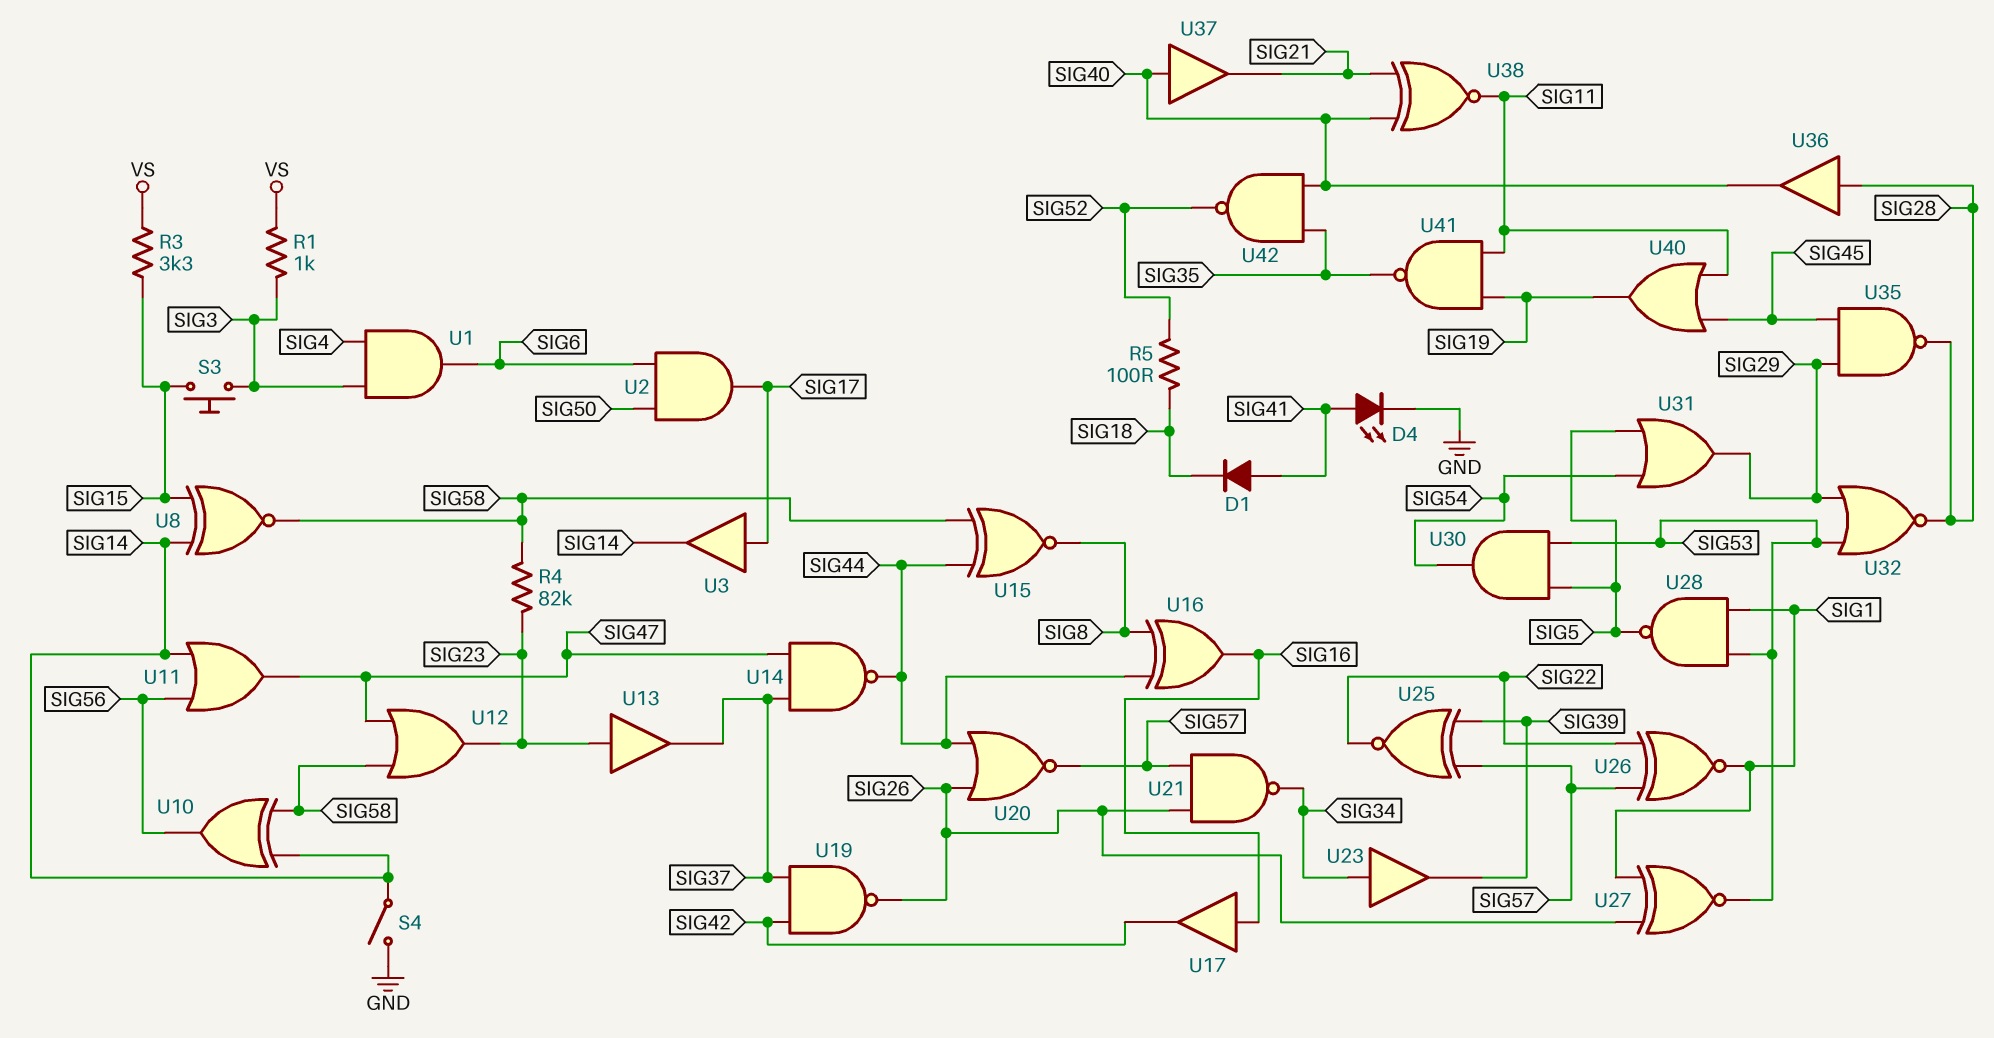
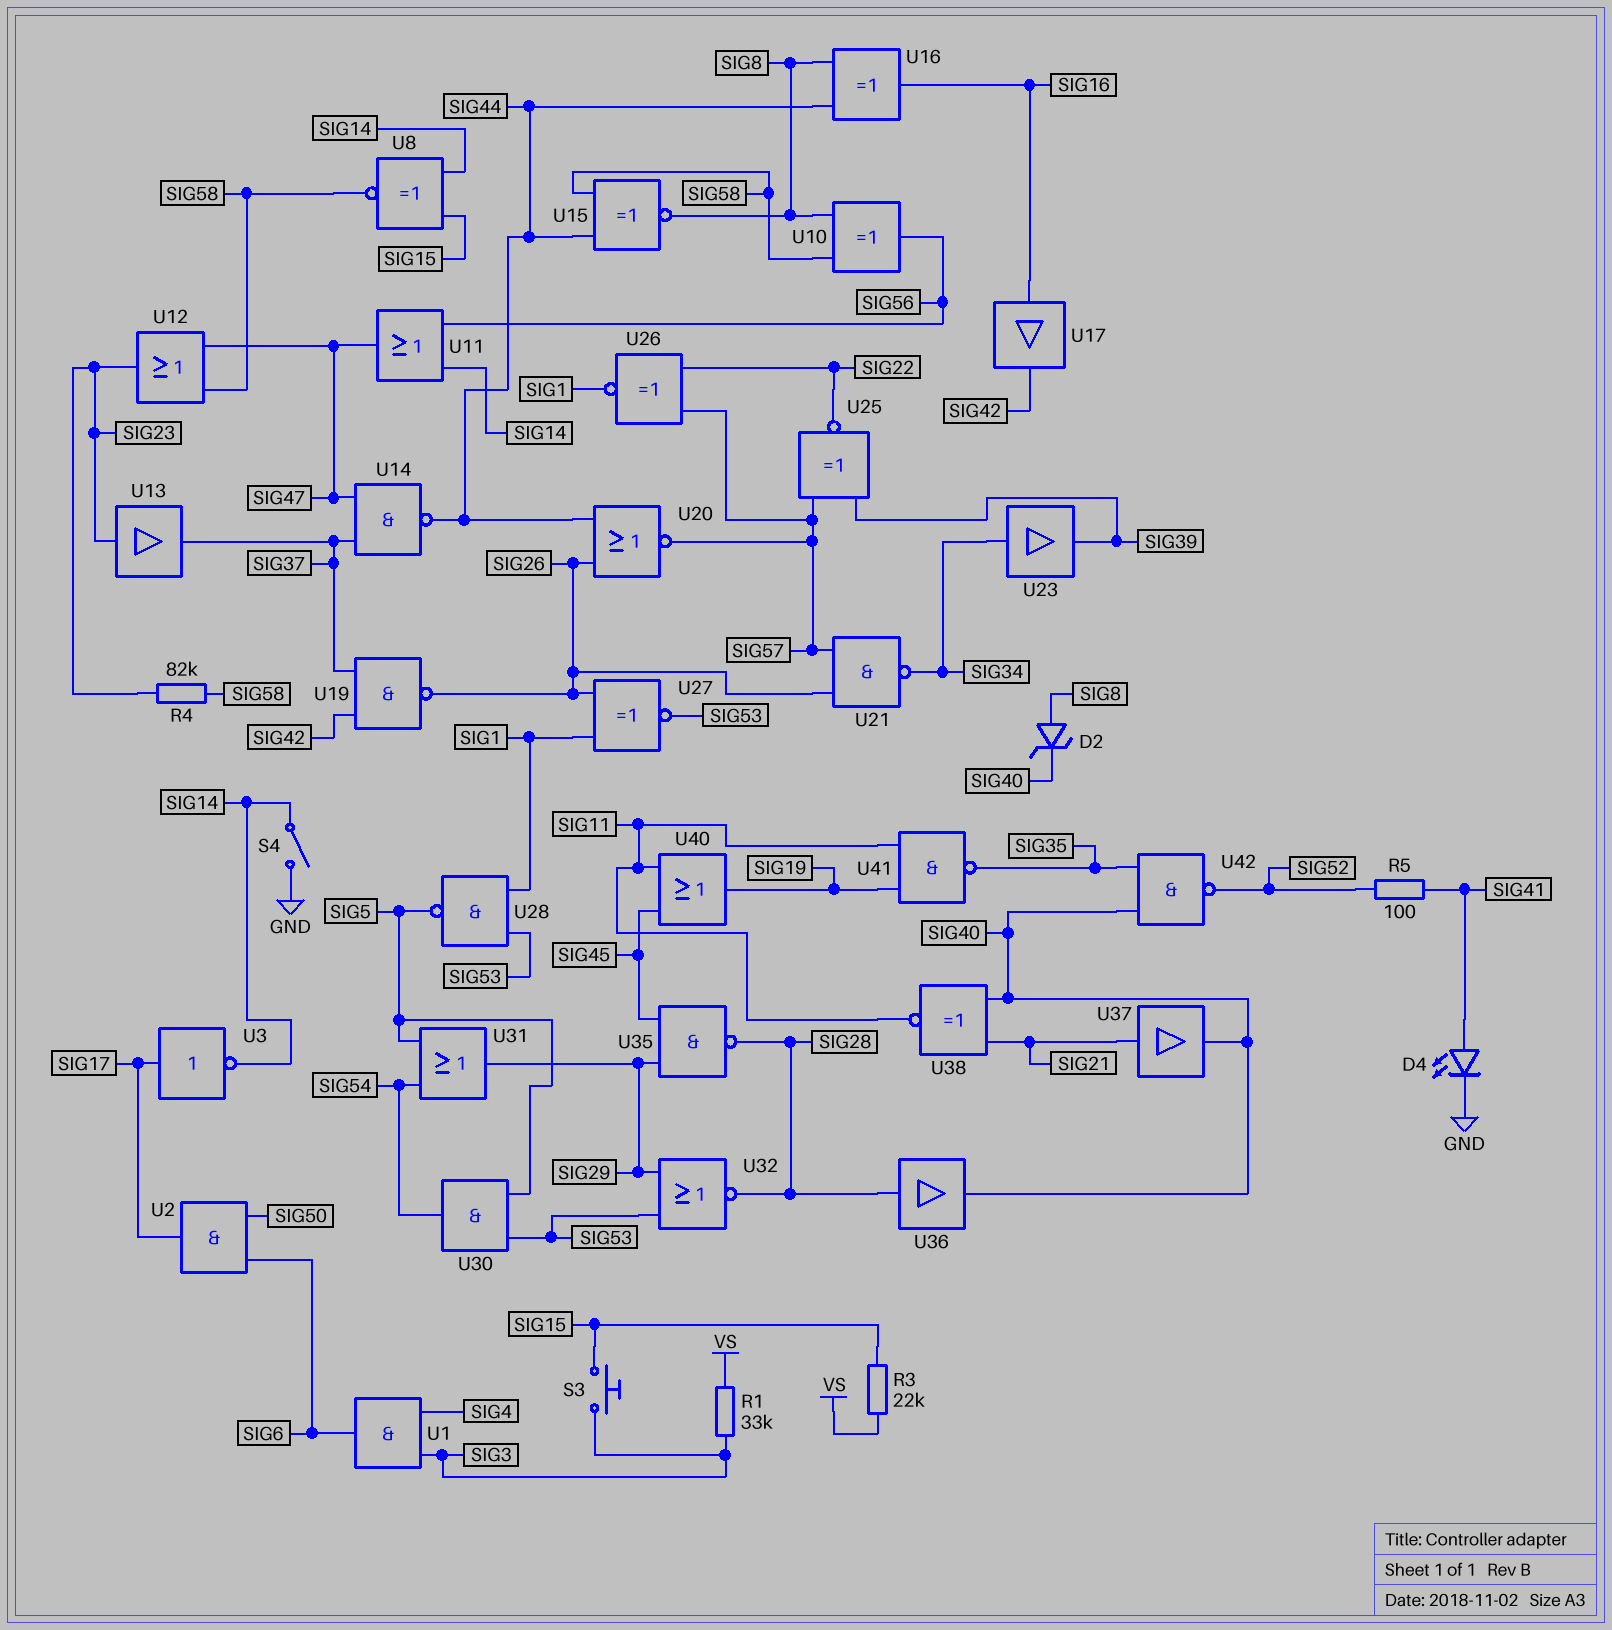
D1: diode (A SIG41, K SIG18) -> none
D2: none -> zener (A SIG8, K SIG40)
R1: 1k (SIG3, VS) -> 33k (SIG3, VS)
R3: 3.3k (SIG15, VS) -> 22k (SIG15, VS)
R5: 100 (SIG18, SIG52) -> 100 (SIG41, SIG52)
U3: buffer (in SIG17, out SIG14) -> NOT (in SIG17, out SIG14)
U10: XOR (in SIG14, in SIG58, out SIG56) -> XOR (in SIG8, in SIG58, out SIG56)
U37: buffer (in SIG40, out SIG21) -> buffer (in SIG21, out SIG40)

